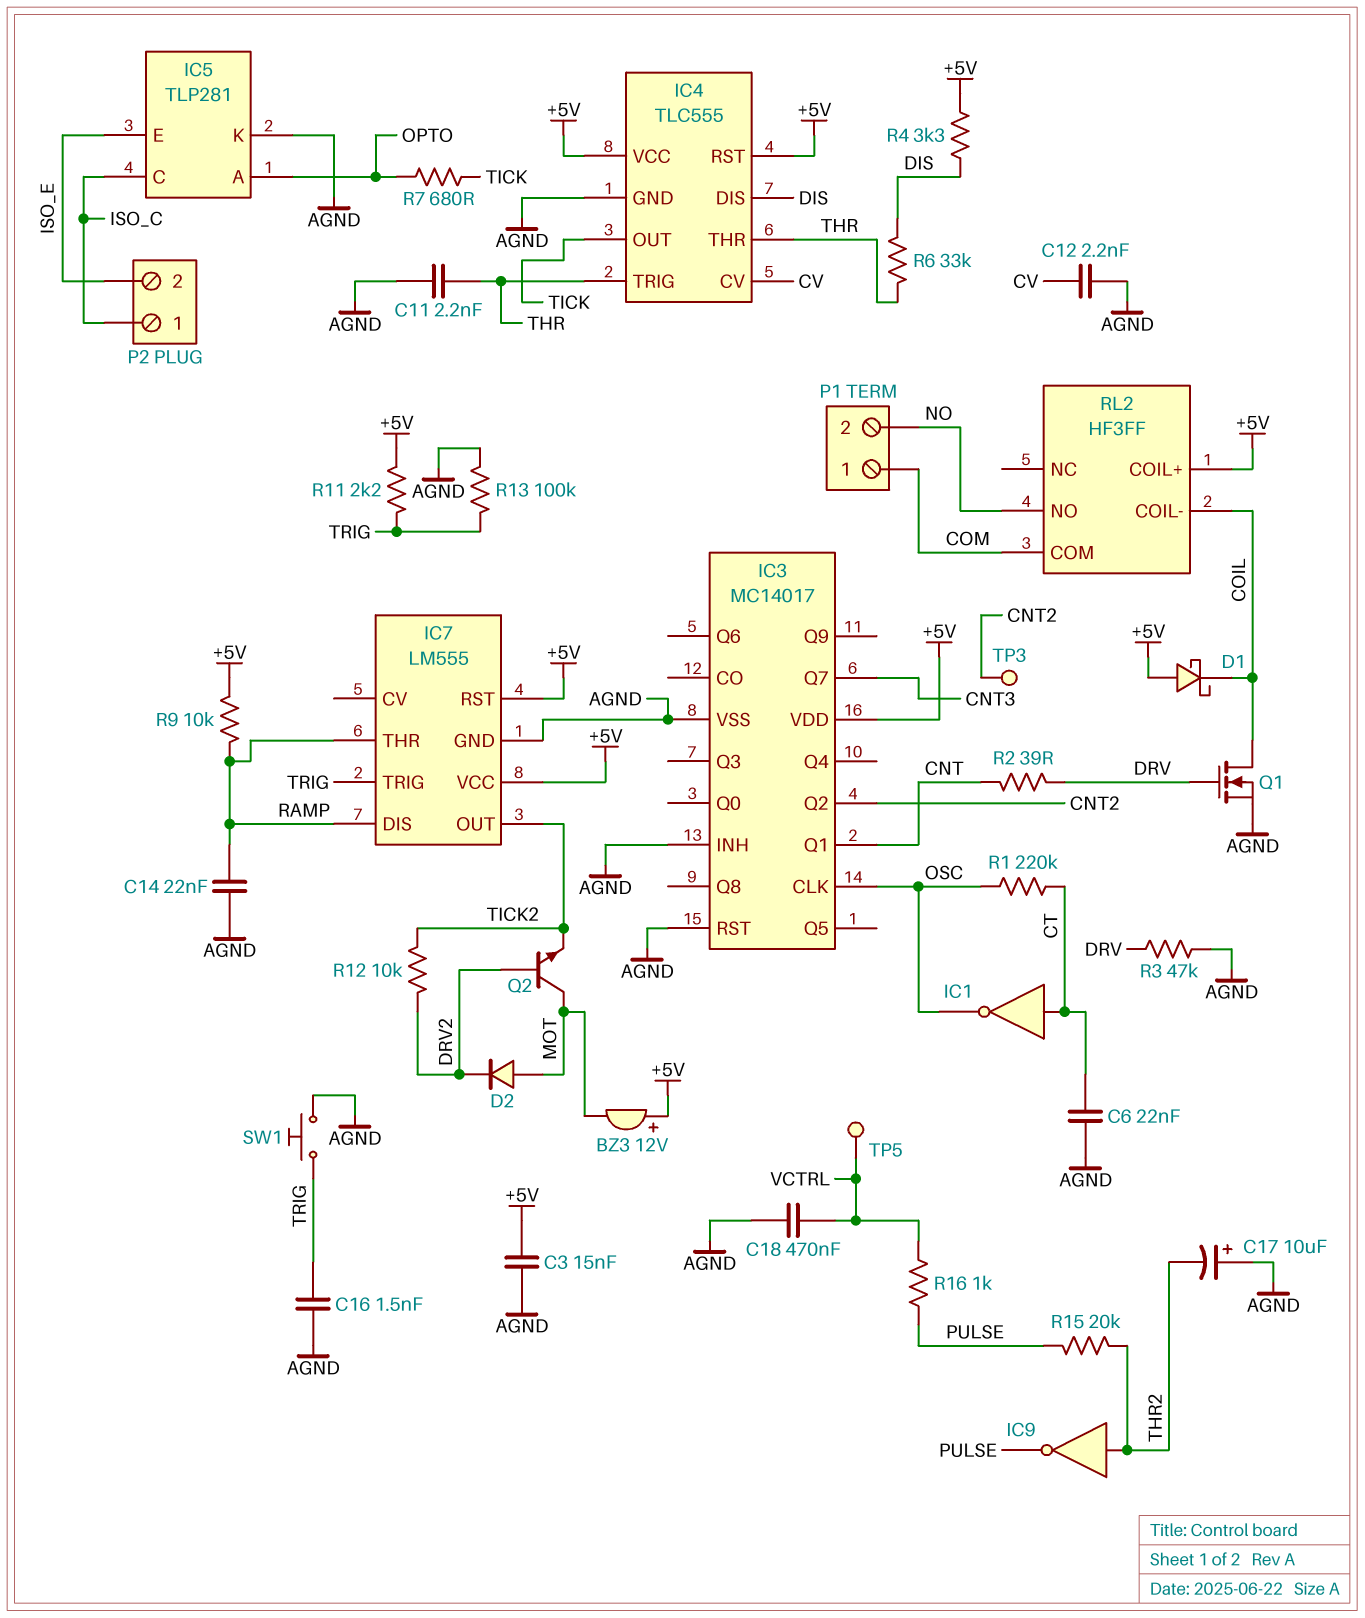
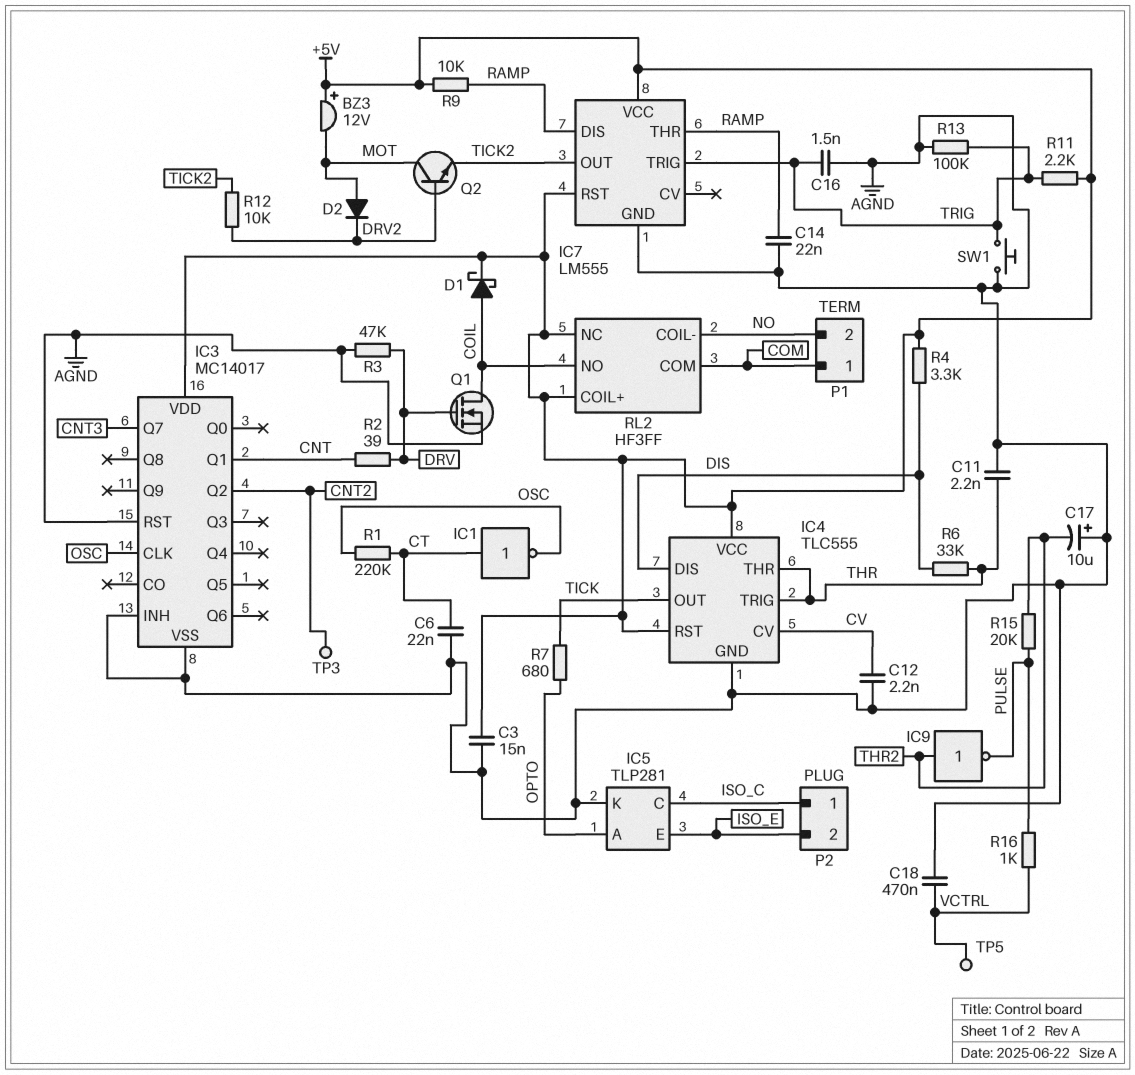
D1: schottky (A +5V, K COIL) -> schottky (A COIL, K +5V)
RL2 pin COIL-: COIL -> NO
RL2 pin NC: none -> +5V
RL2 pin NO: NO -> COIL

